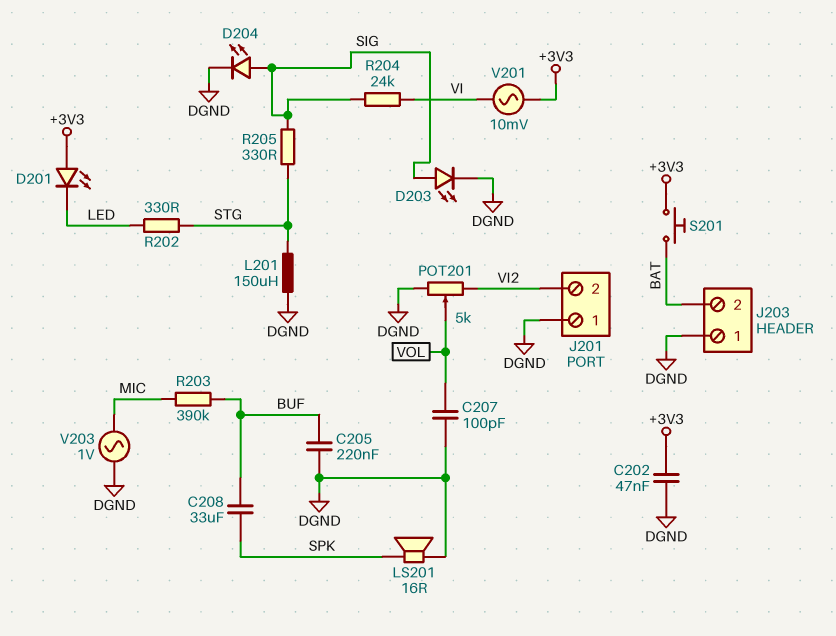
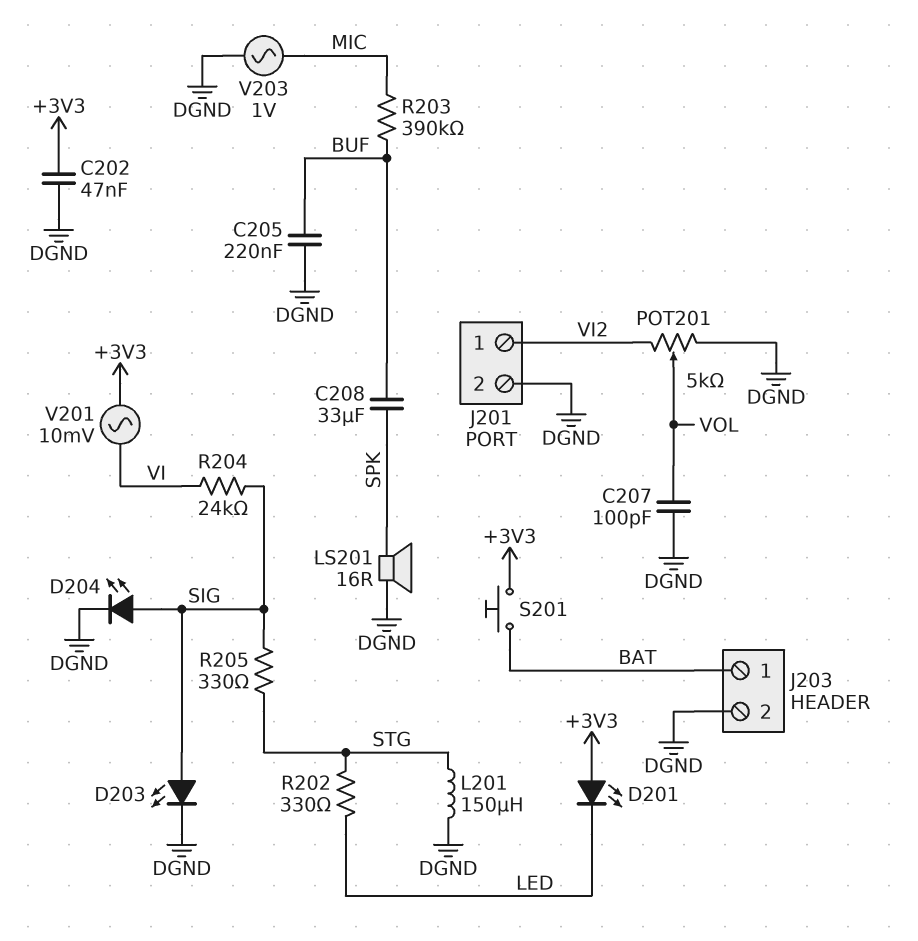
J201 pin 1: DGND -> VI2
J201 pin 2: VI2 -> DGND
J203 pin 1: DGND -> BAT
J203 pin 2: BAT -> DGND

